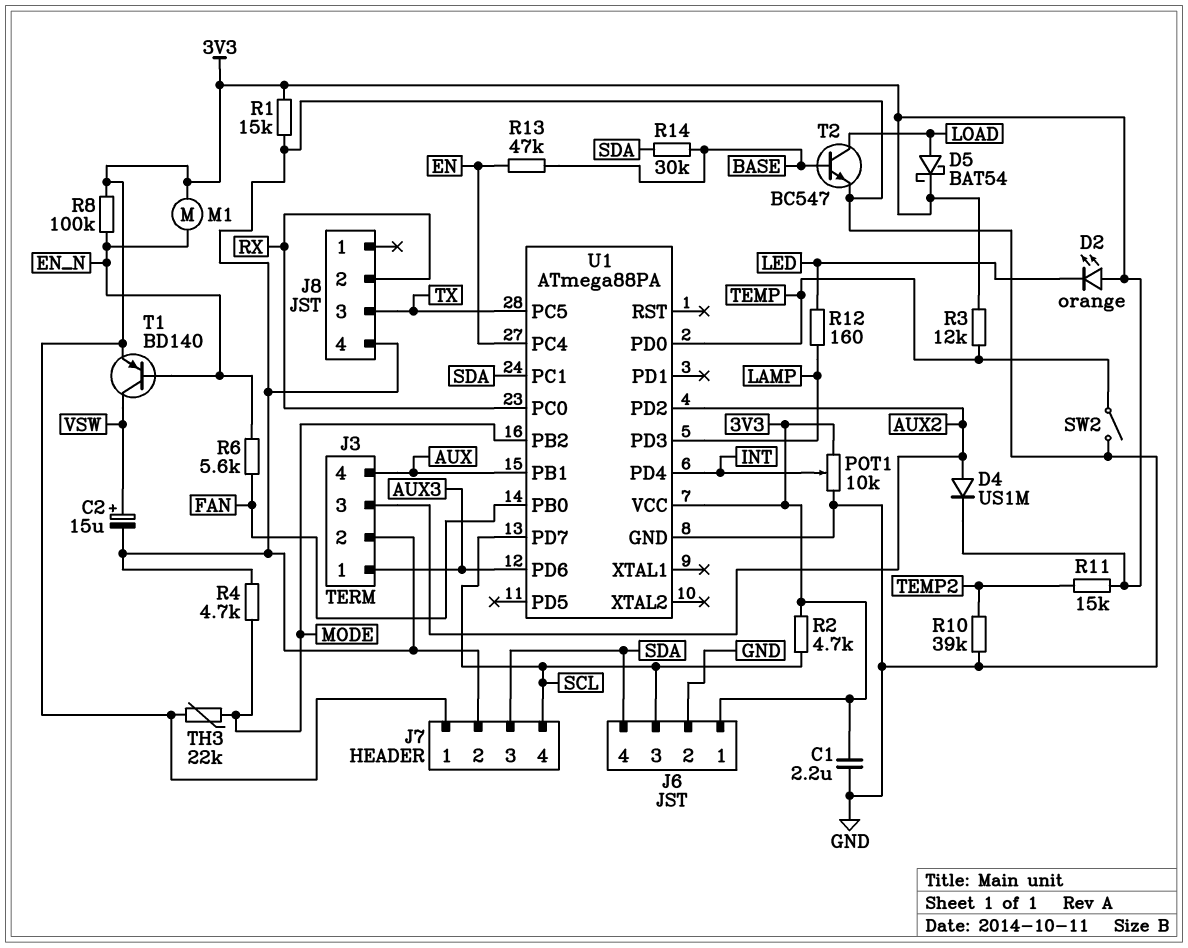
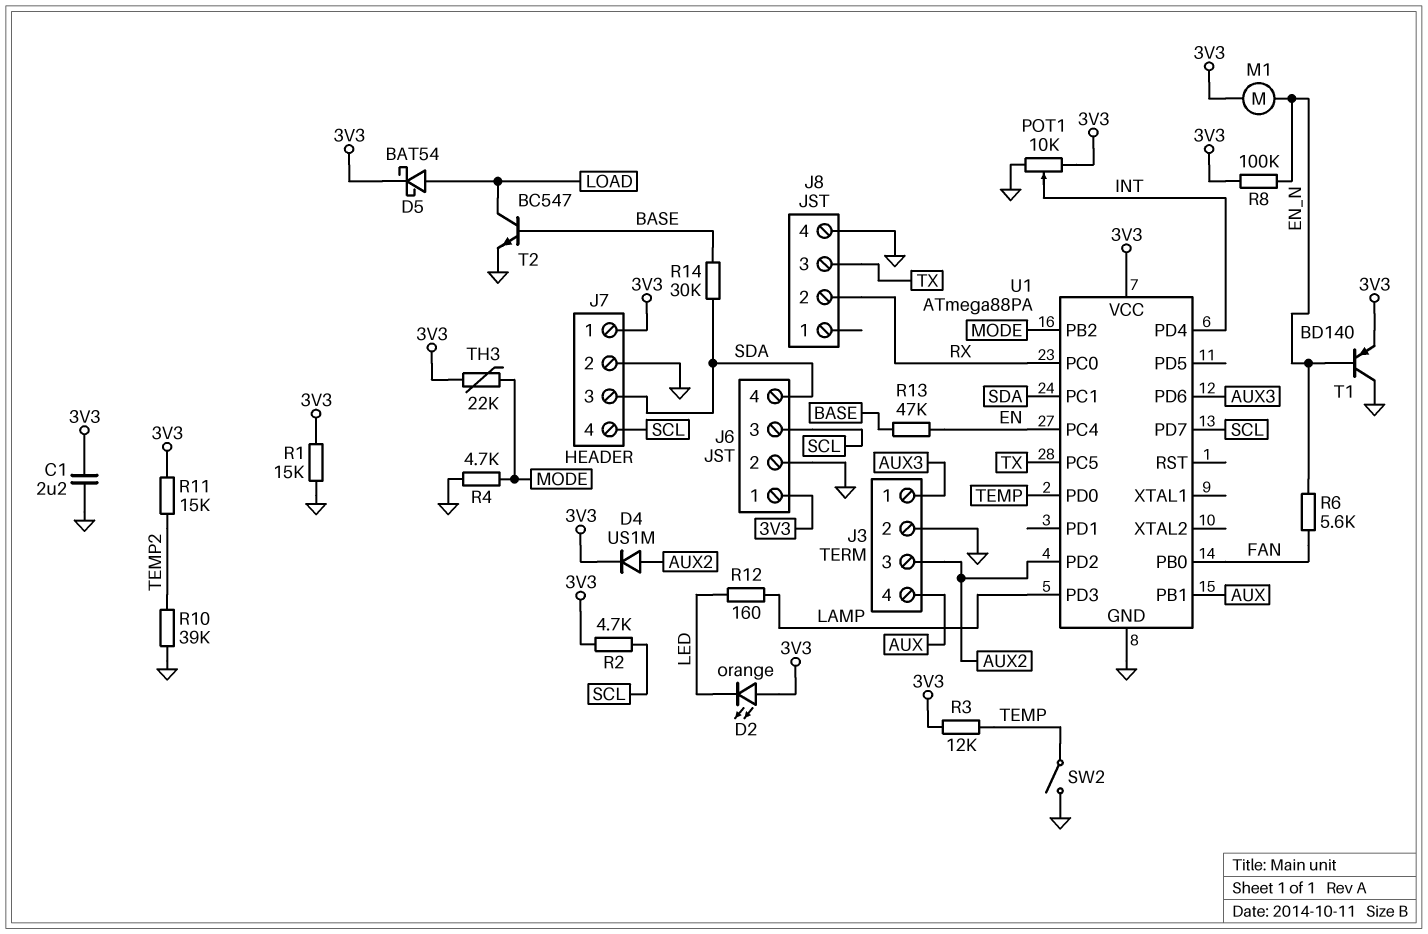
C2: 15uF (plus VSW, minus GND) -> none
T1: PNP BD140 (B EN_N, C VSW, E 3V3) -> PNP BD140 (B EN_N, C GND, E 3V3)

